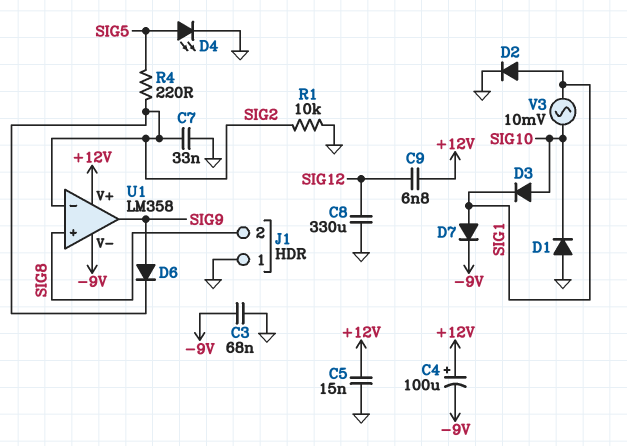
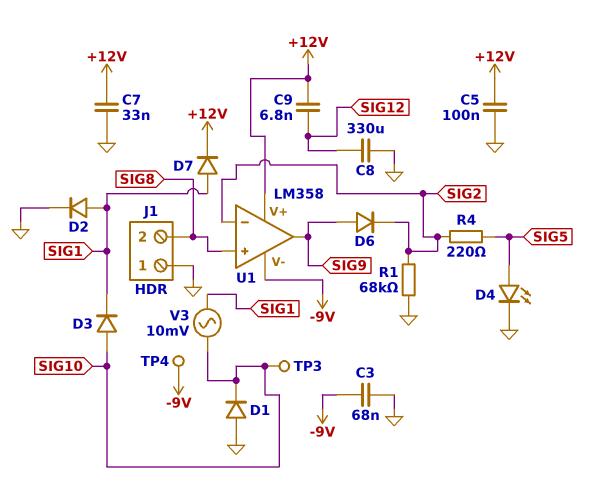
C4: 100uF (plus +12V, minus -9V) -> none
C5: 15nF (+12V, GND) -> 100nF (+12V, GND)
C7: 33nF (GND, SIG2) -> 33nF (+12V, GND)
D7: diode (A SIG1, K -9V) -> diode (A SIG1, K +12V)
R1: 10k (GND, SIG2) -> 68k (GND, SIG2)
TP3: none -> test point (SIG10)
TP4: none -> test point (-9V)

